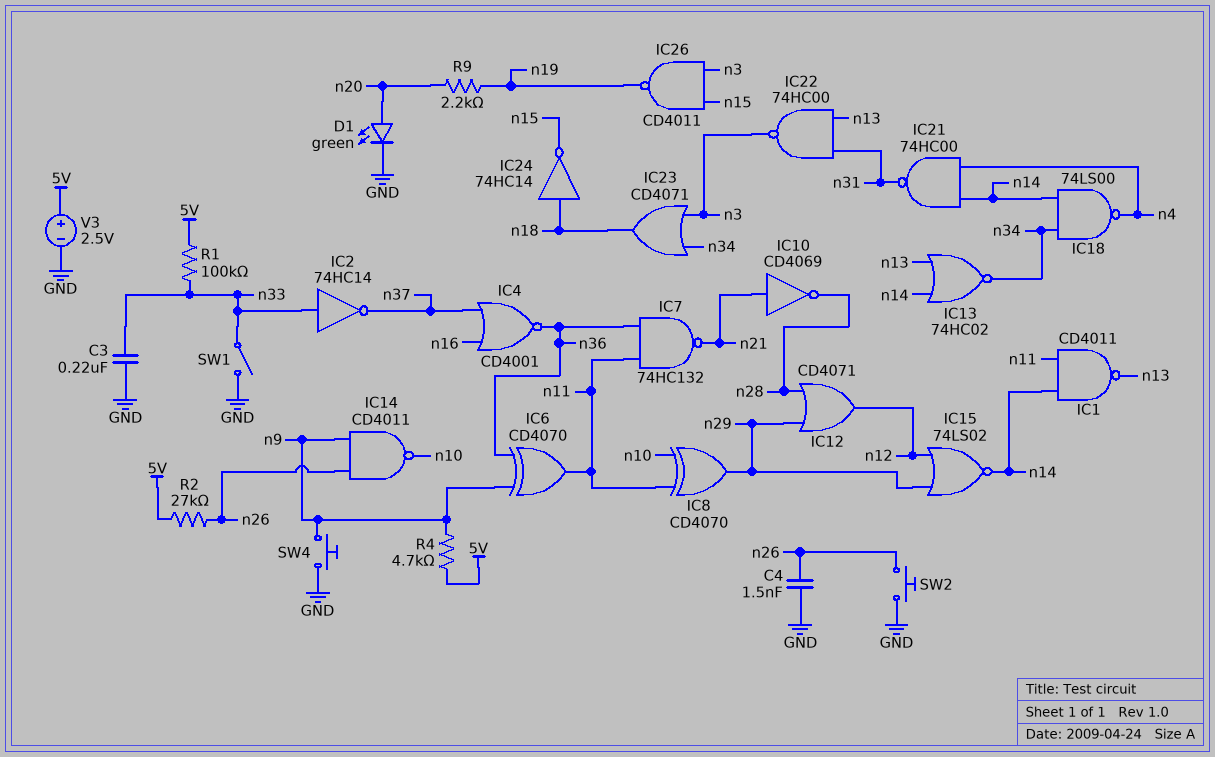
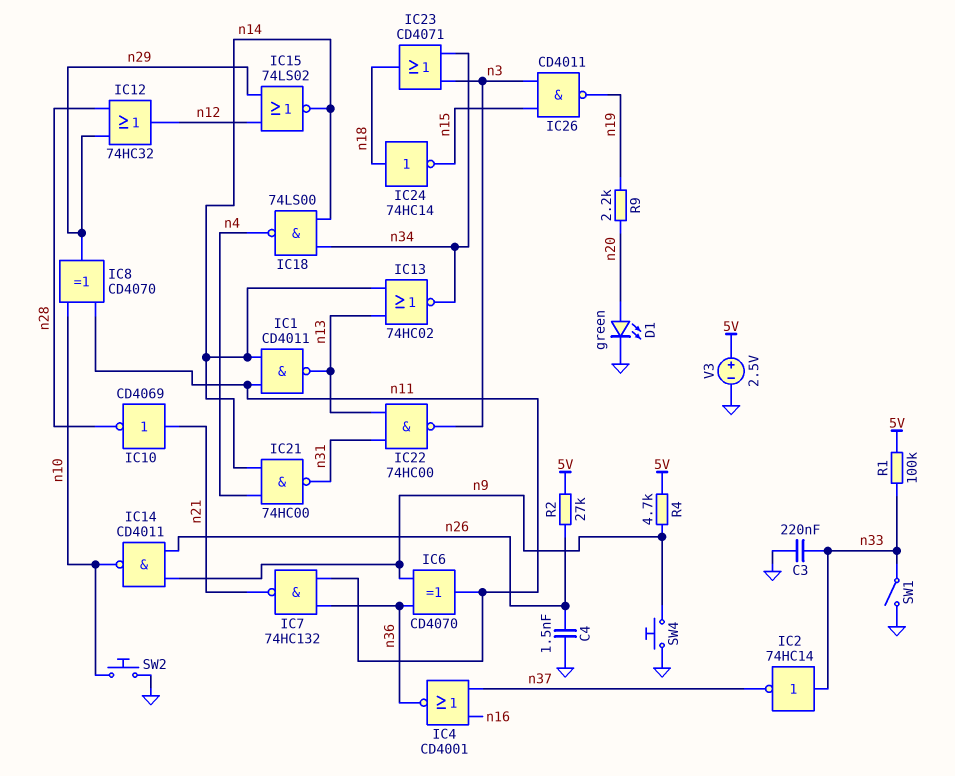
IC12: OR CD4071 (in n28, in n29, out n12) -> OR 74HC32 (in n28, in n29, out n12)
SW2: button (GND, n26) -> button (GND, n10)

